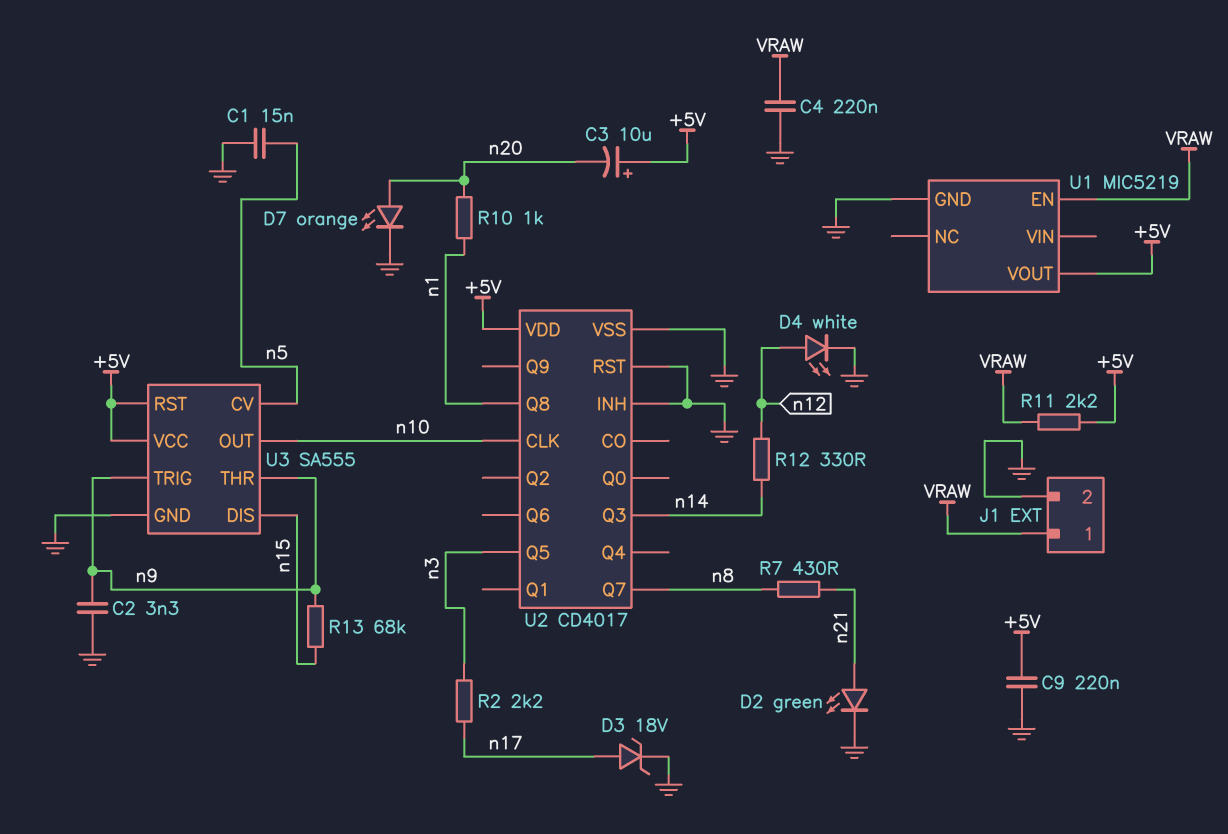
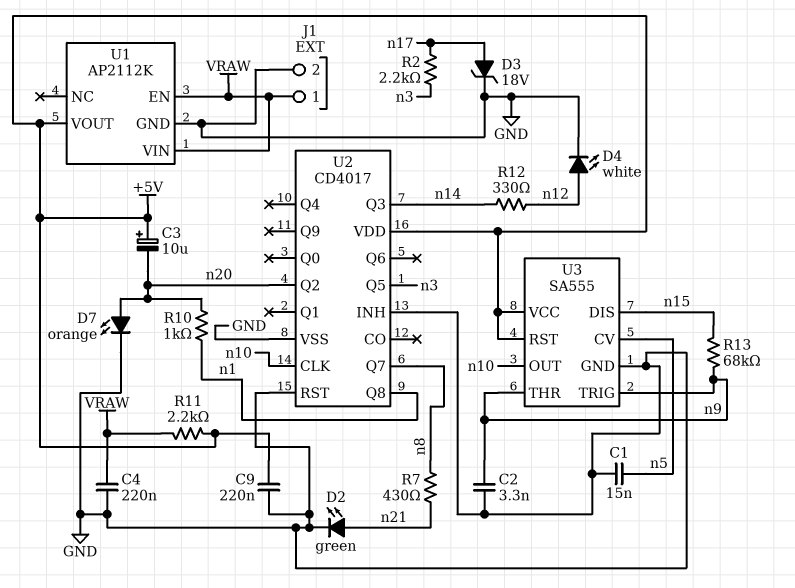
U1: MIC5219 -> AP2112K
U1 pin VIN: none -> VRAW
U2 pin Q2: none -> n20

